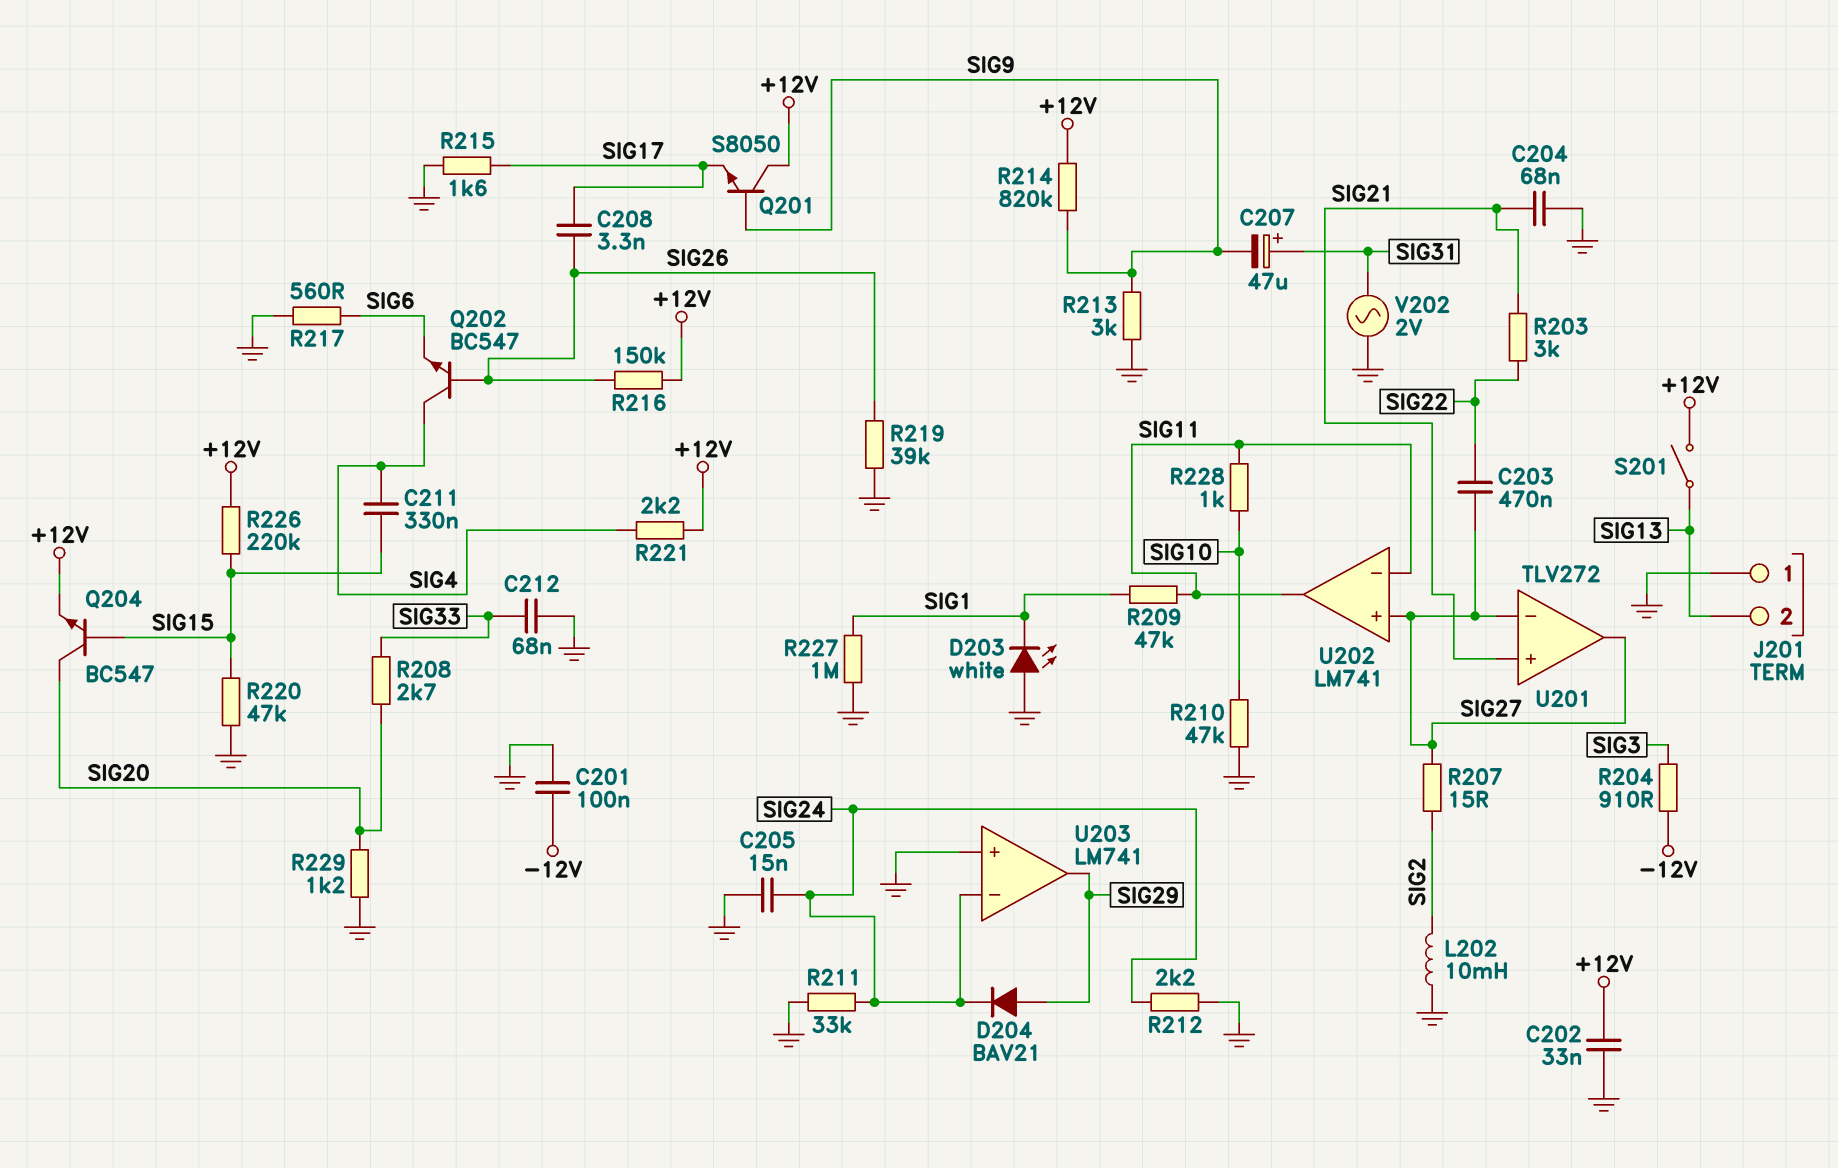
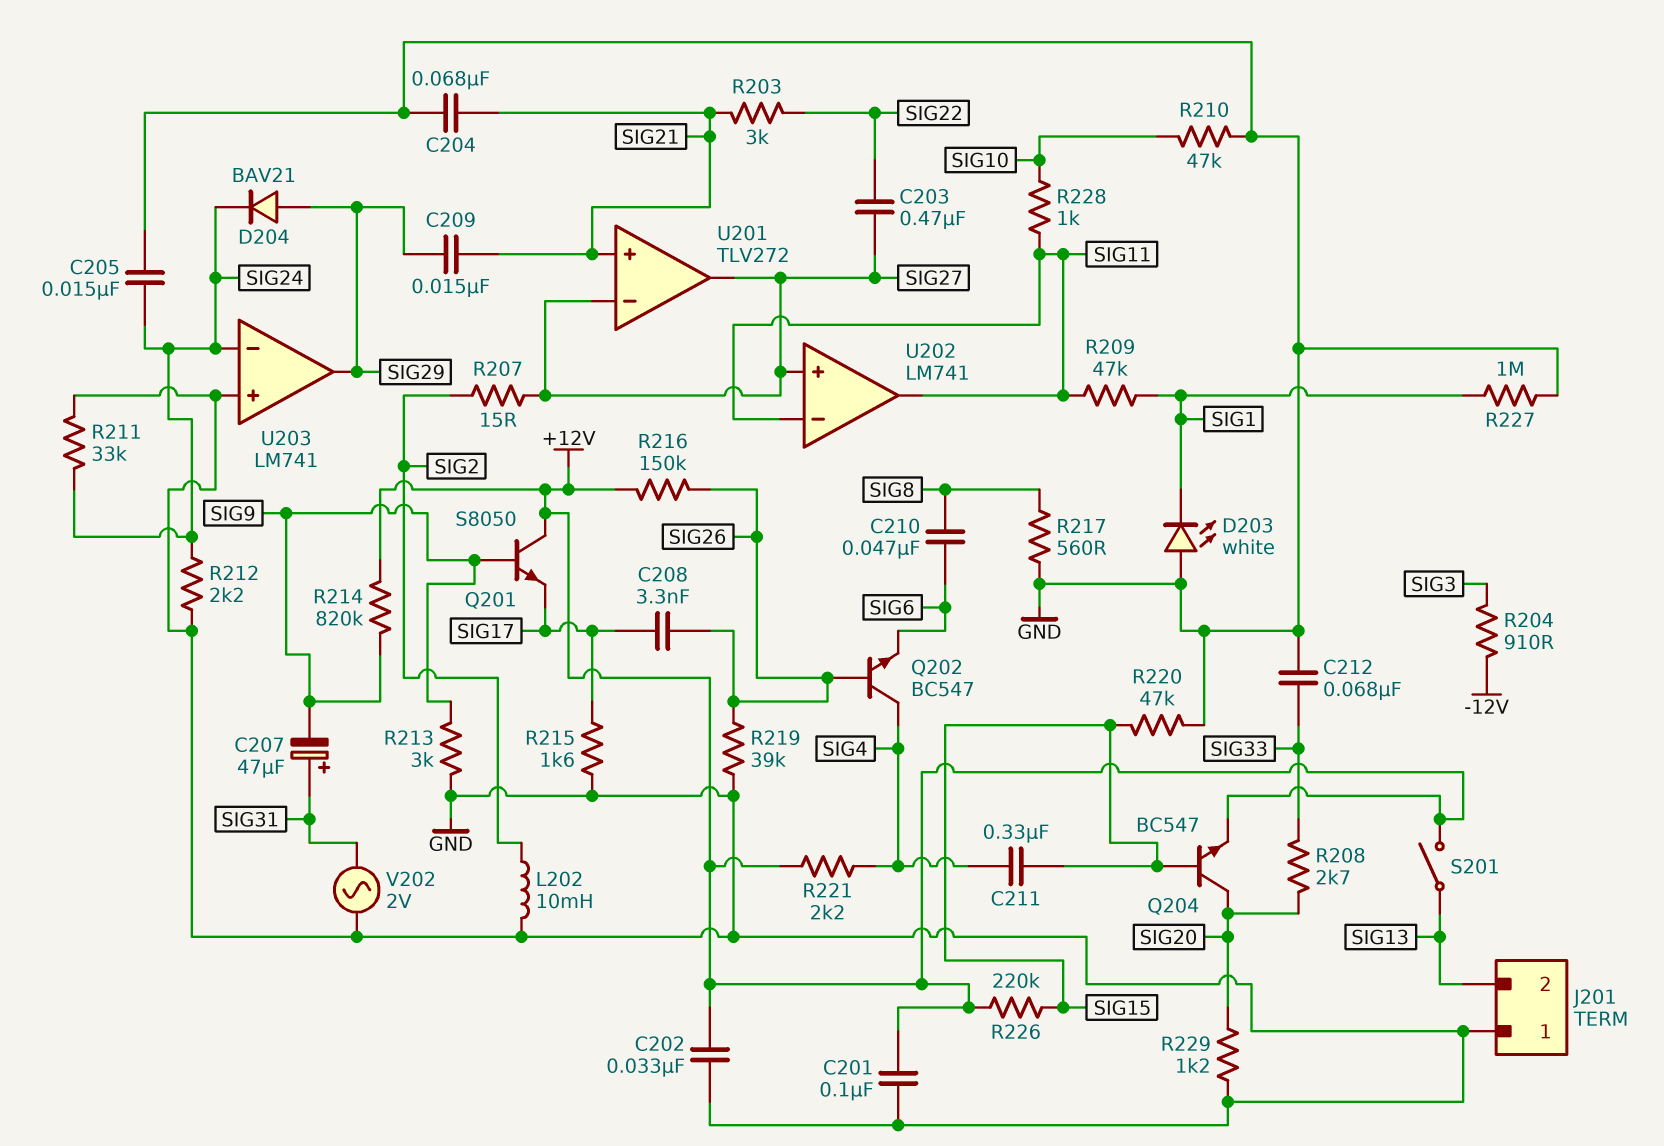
C201: 100nF (-12V, GND) -> 100nF (+12V, GND)
C209: none -> 15nF (SIG21, SIG29)
C210: none -> 47nF (SIG6, SIG8)
R217: 560 (GND, SIG6) -> 560 (GND, SIG8)

